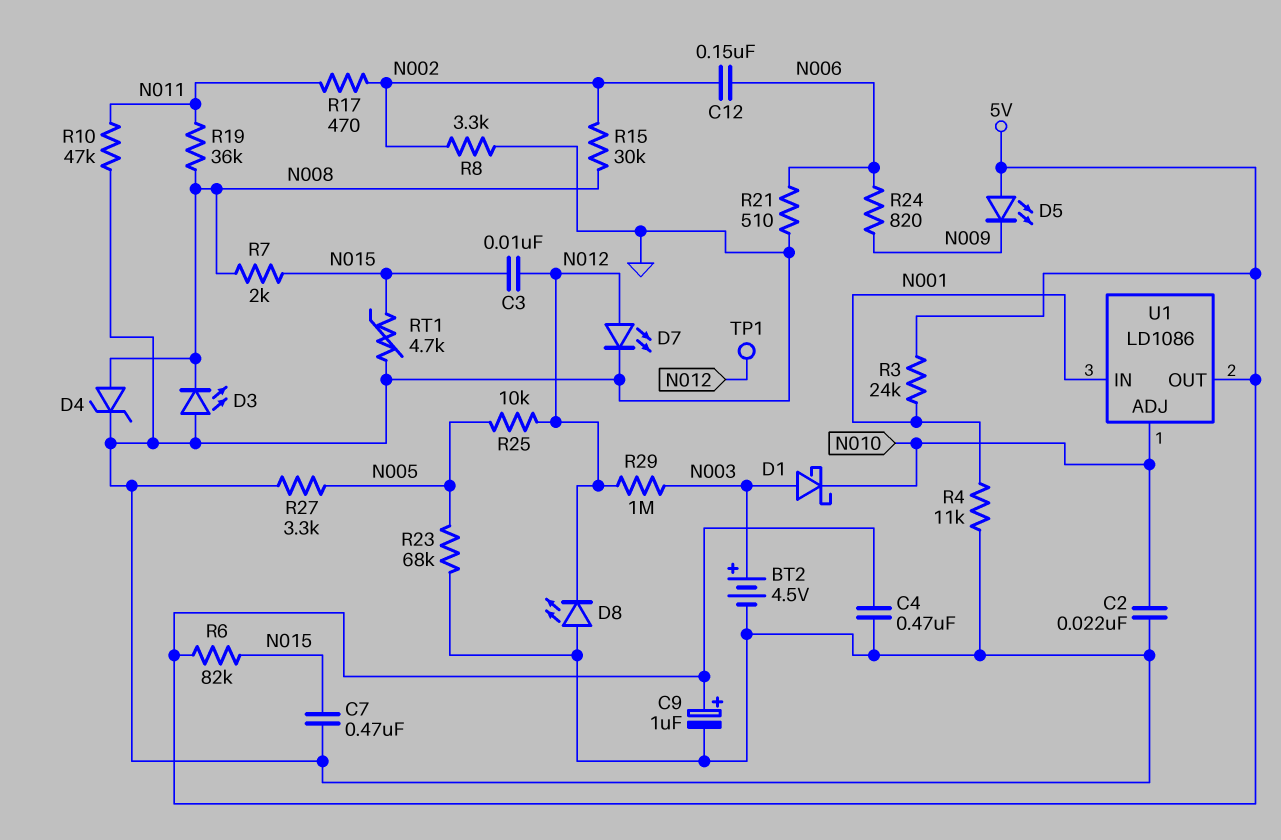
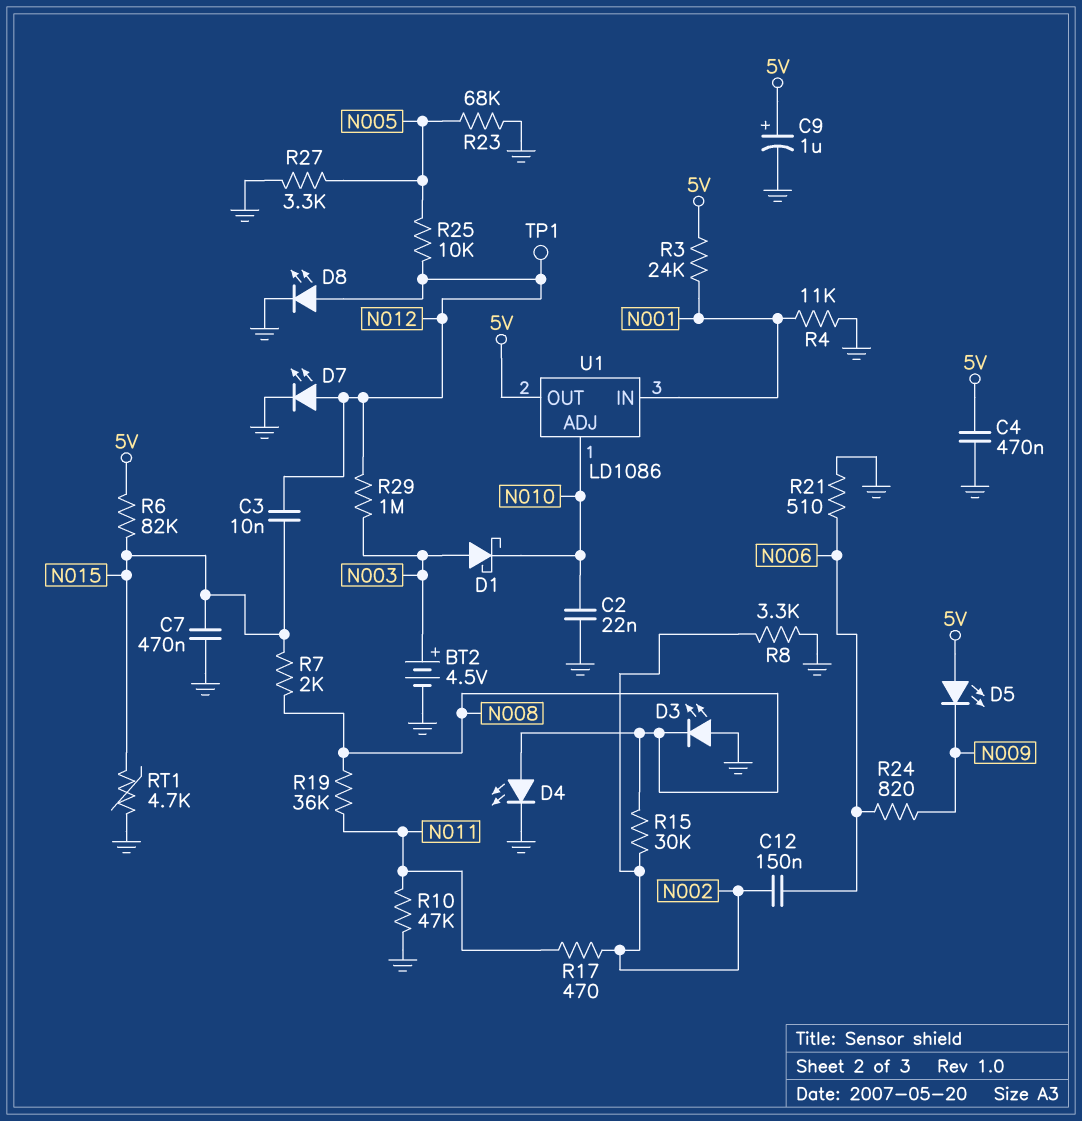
D4: zener (A N008, K GND) -> LED (A N008, K GND)
D8: LED (A GND, K N012) -> LED (A N012, K GND)

